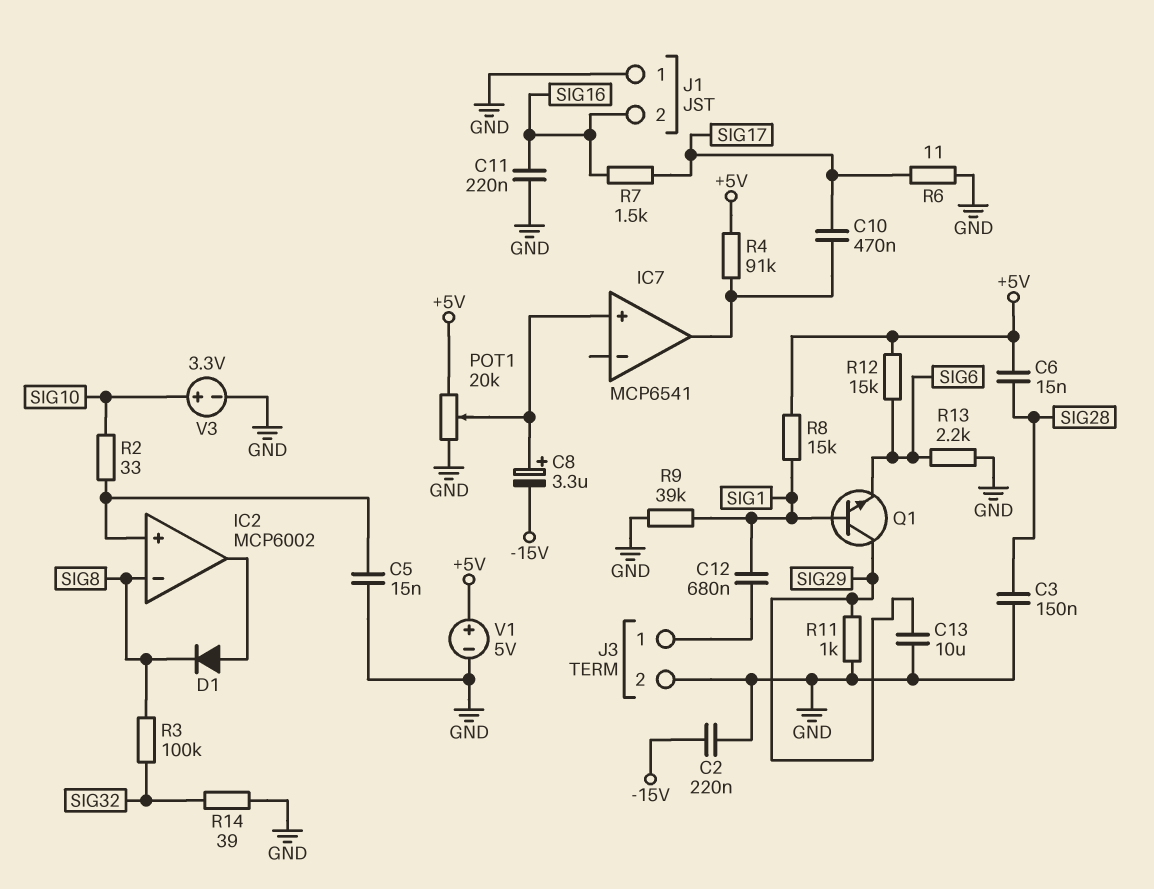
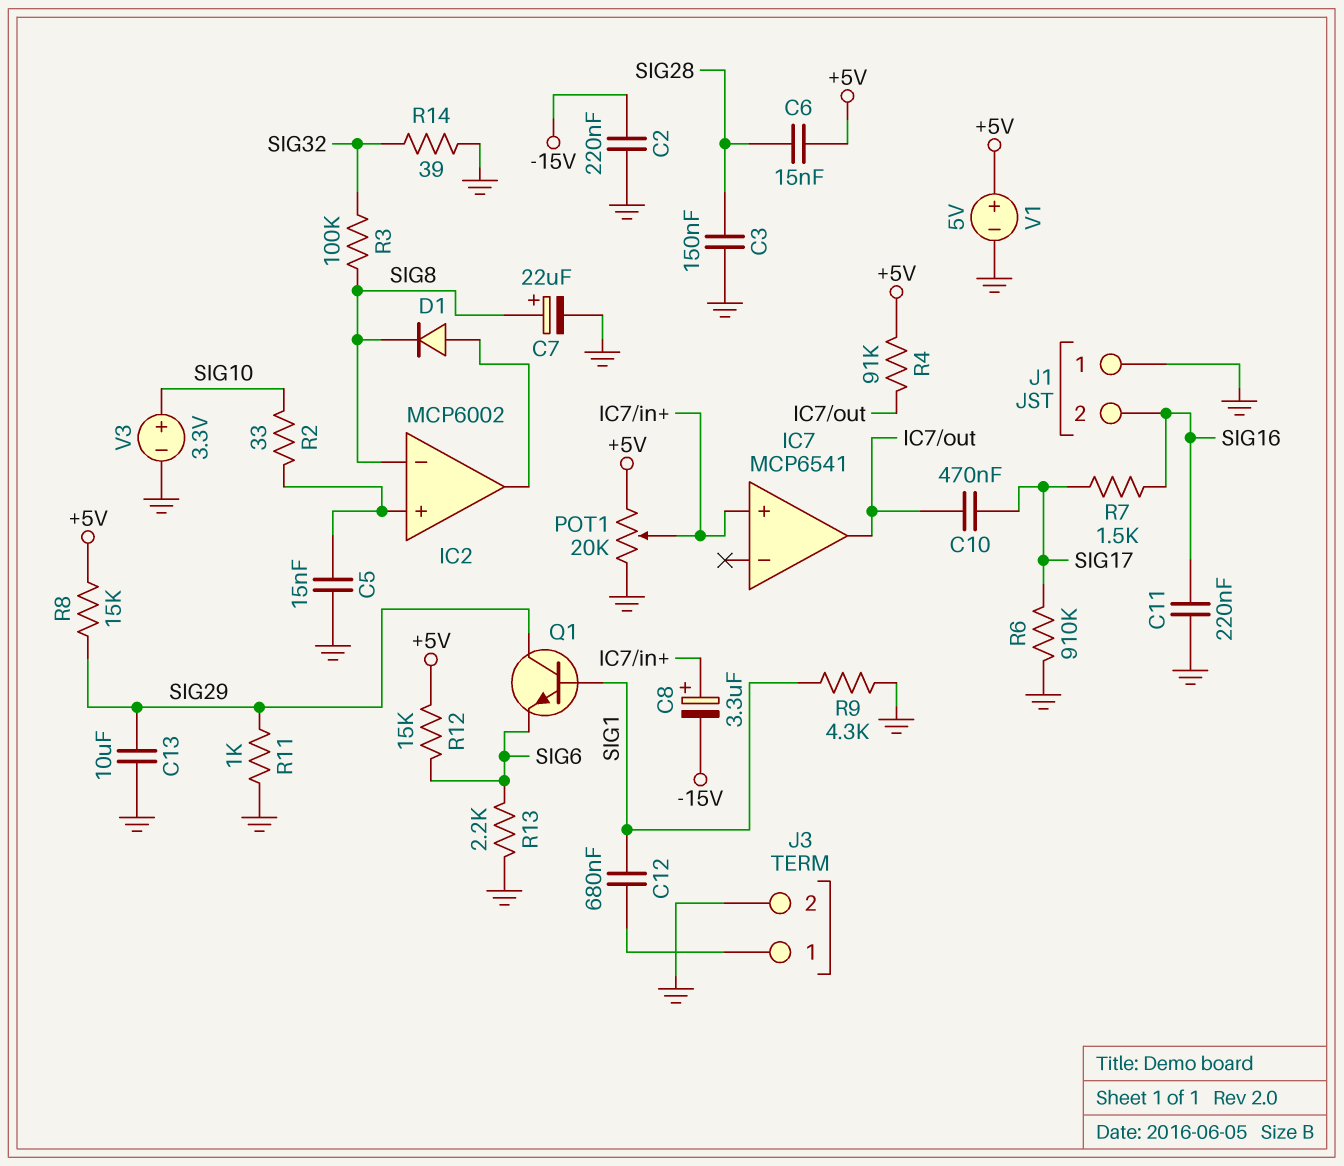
C7: none -> 22uF (plus SIG8, minus GND)
R6: 11 (GND, SIG17) -> 910k (GND, SIG17)
R8: 15k (+5V, SIG1) -> 15k (+5V, SIG29)
R9: 39k (GND, SIG1) -> 4.3k (GND, SIG1)

